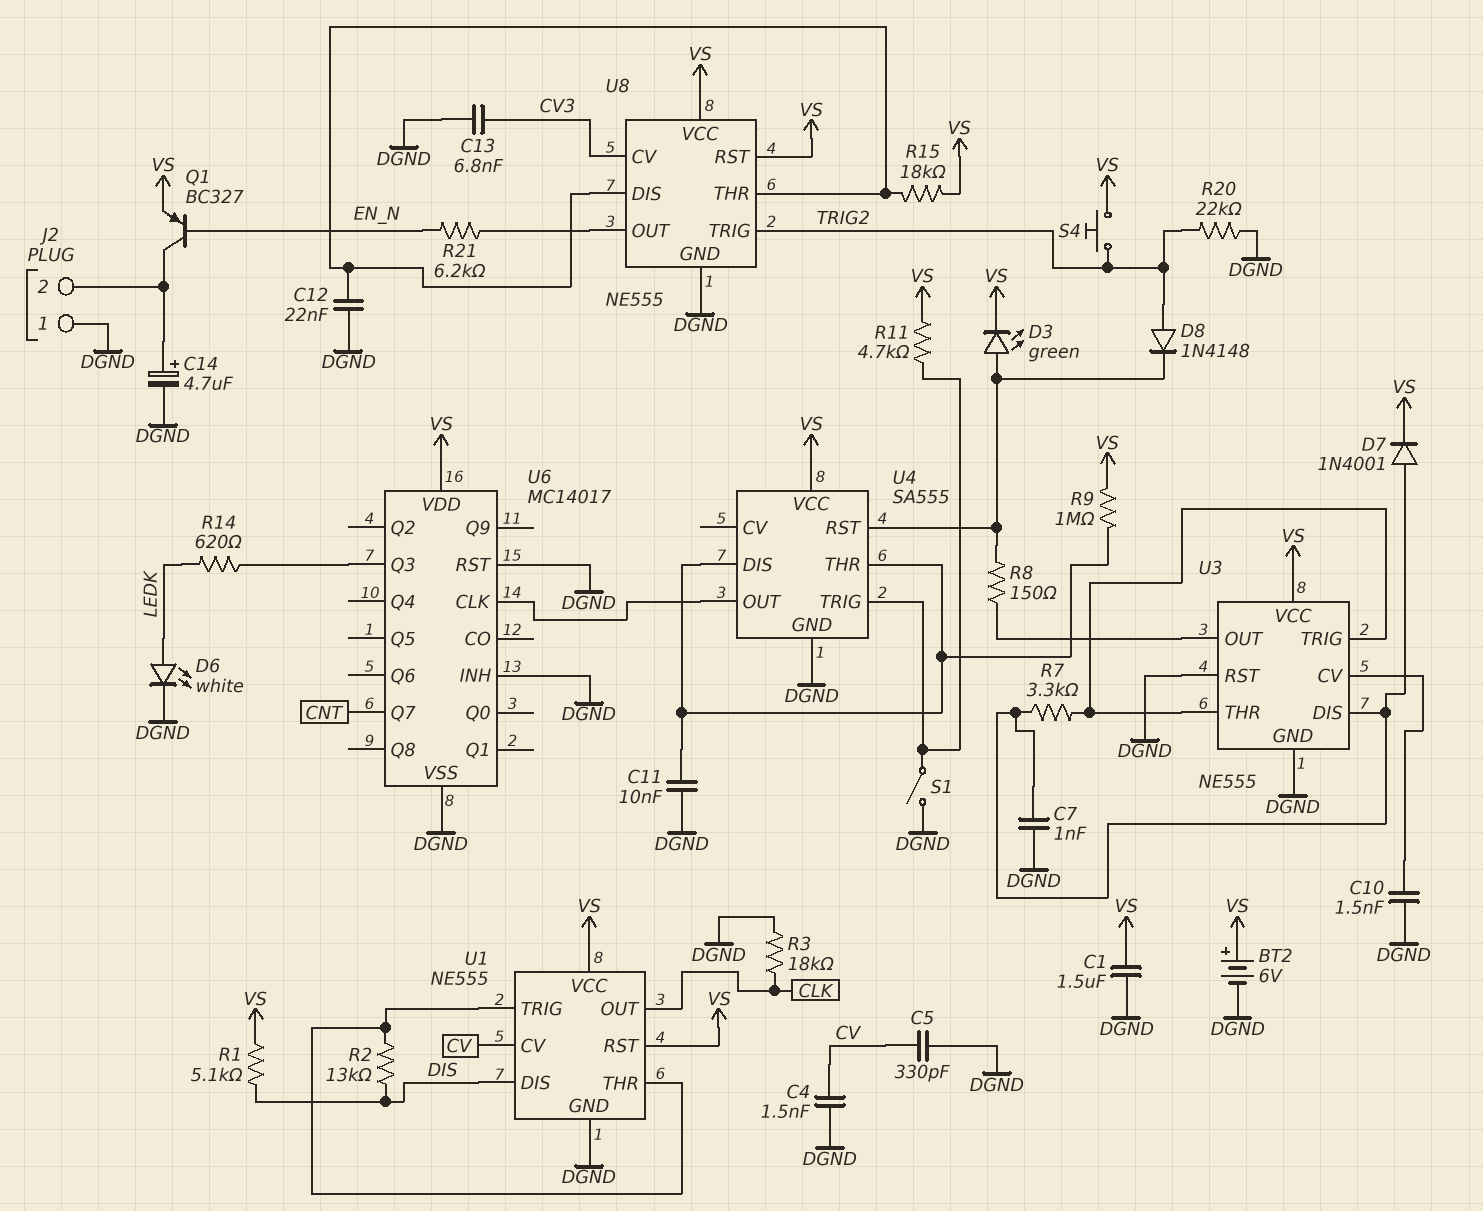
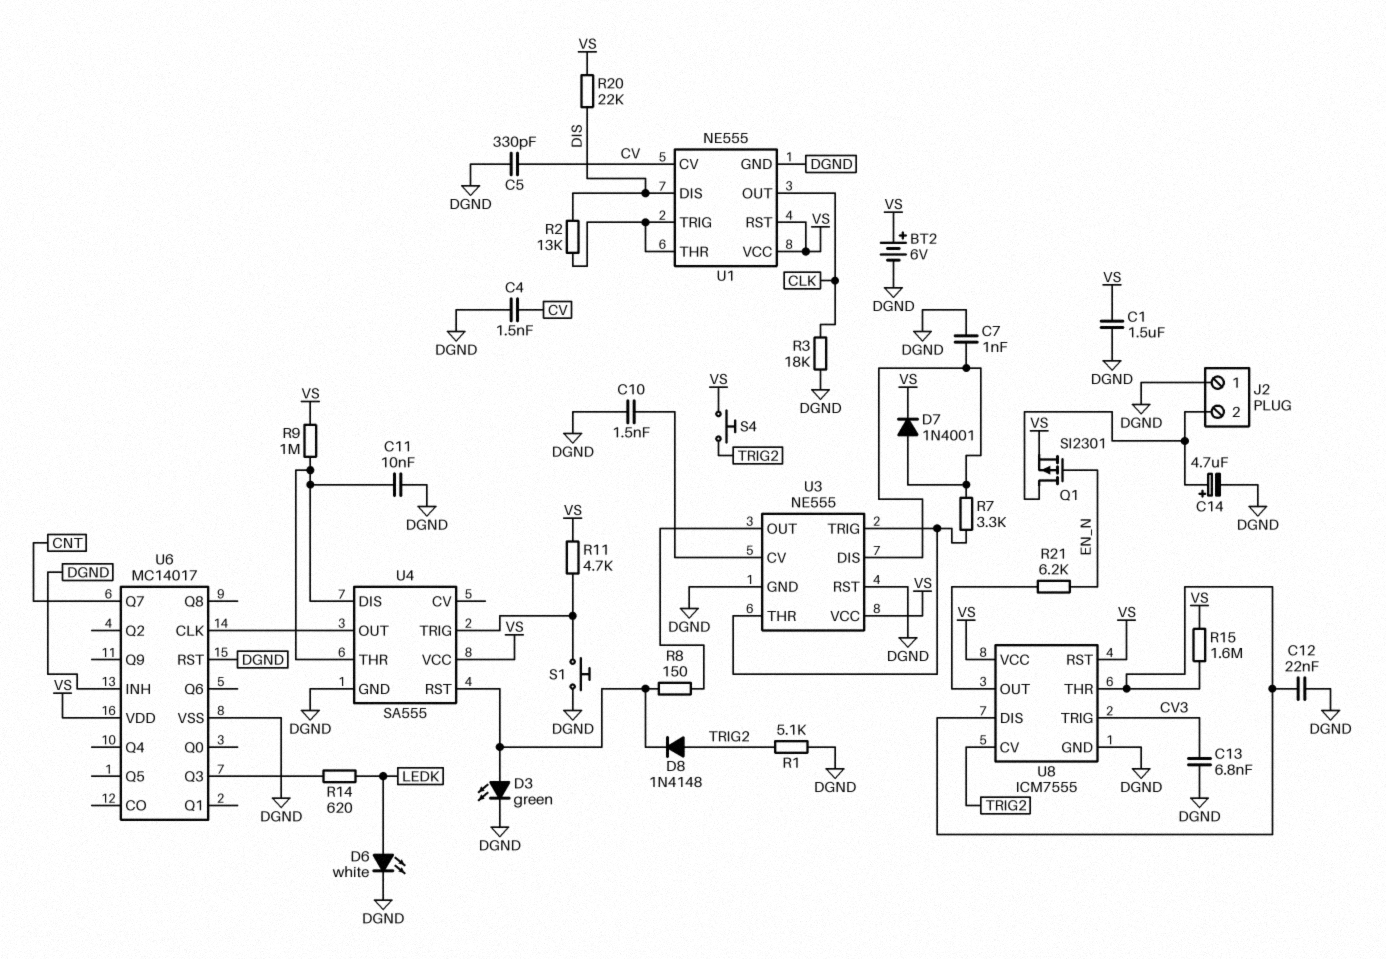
D3: LED green (A U4/RST, K VS) -> LED green (A U4/RST, K DGND)
Q1: PNP BC327 (B EN_N, C J2/2, E VS) -> PMOS SI2301 (G EN_N, D J2/2, S VS)
R1: 5.1k (DIS, VS) -> 5.1k (DGND, TRIG2)
R15: 18k (U8/DIS, VS) -> 1.6M (U8/DIS, VS)
R20: 22k (DGND, TRIG2) -> 22k (DIS, VS)
S1: switch (DGND, U4/TRIG) -> button (DGND, U4/TRIG)
U8: NE555 -> ICM7555
U8 pin CV: CV3 -> TRIG2
U8 pin TRIG: TRIG2 -> CV3

